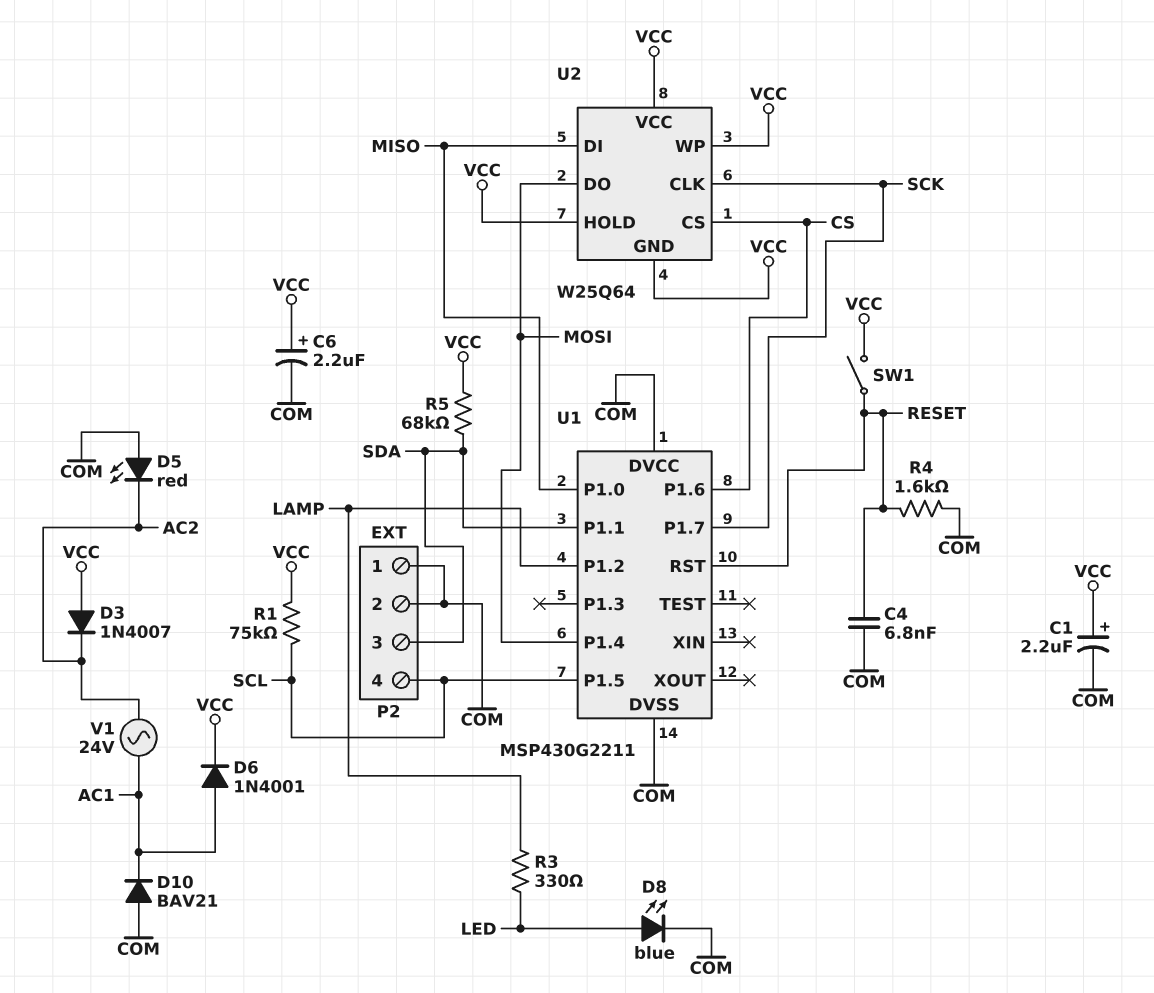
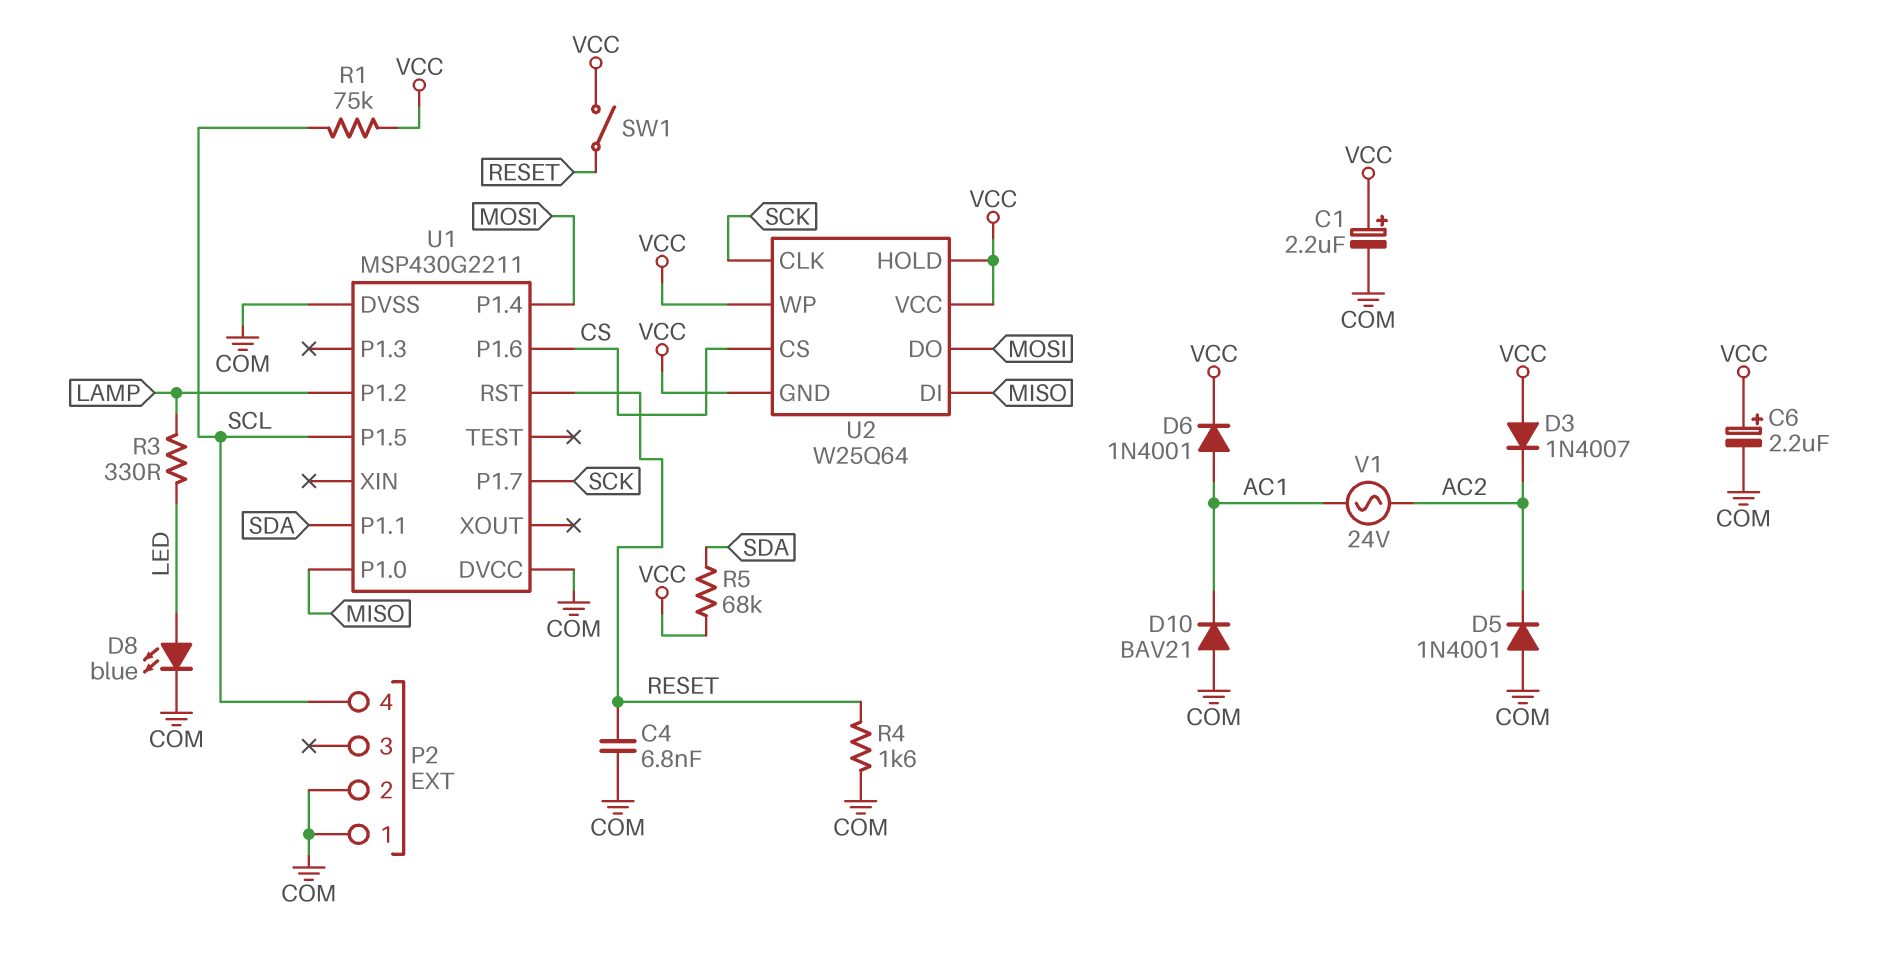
D5: LED red (A COM, K AC2) -> diode 1N4001 (A COM, K AC2)
P2 pin 3: SDA -> none

